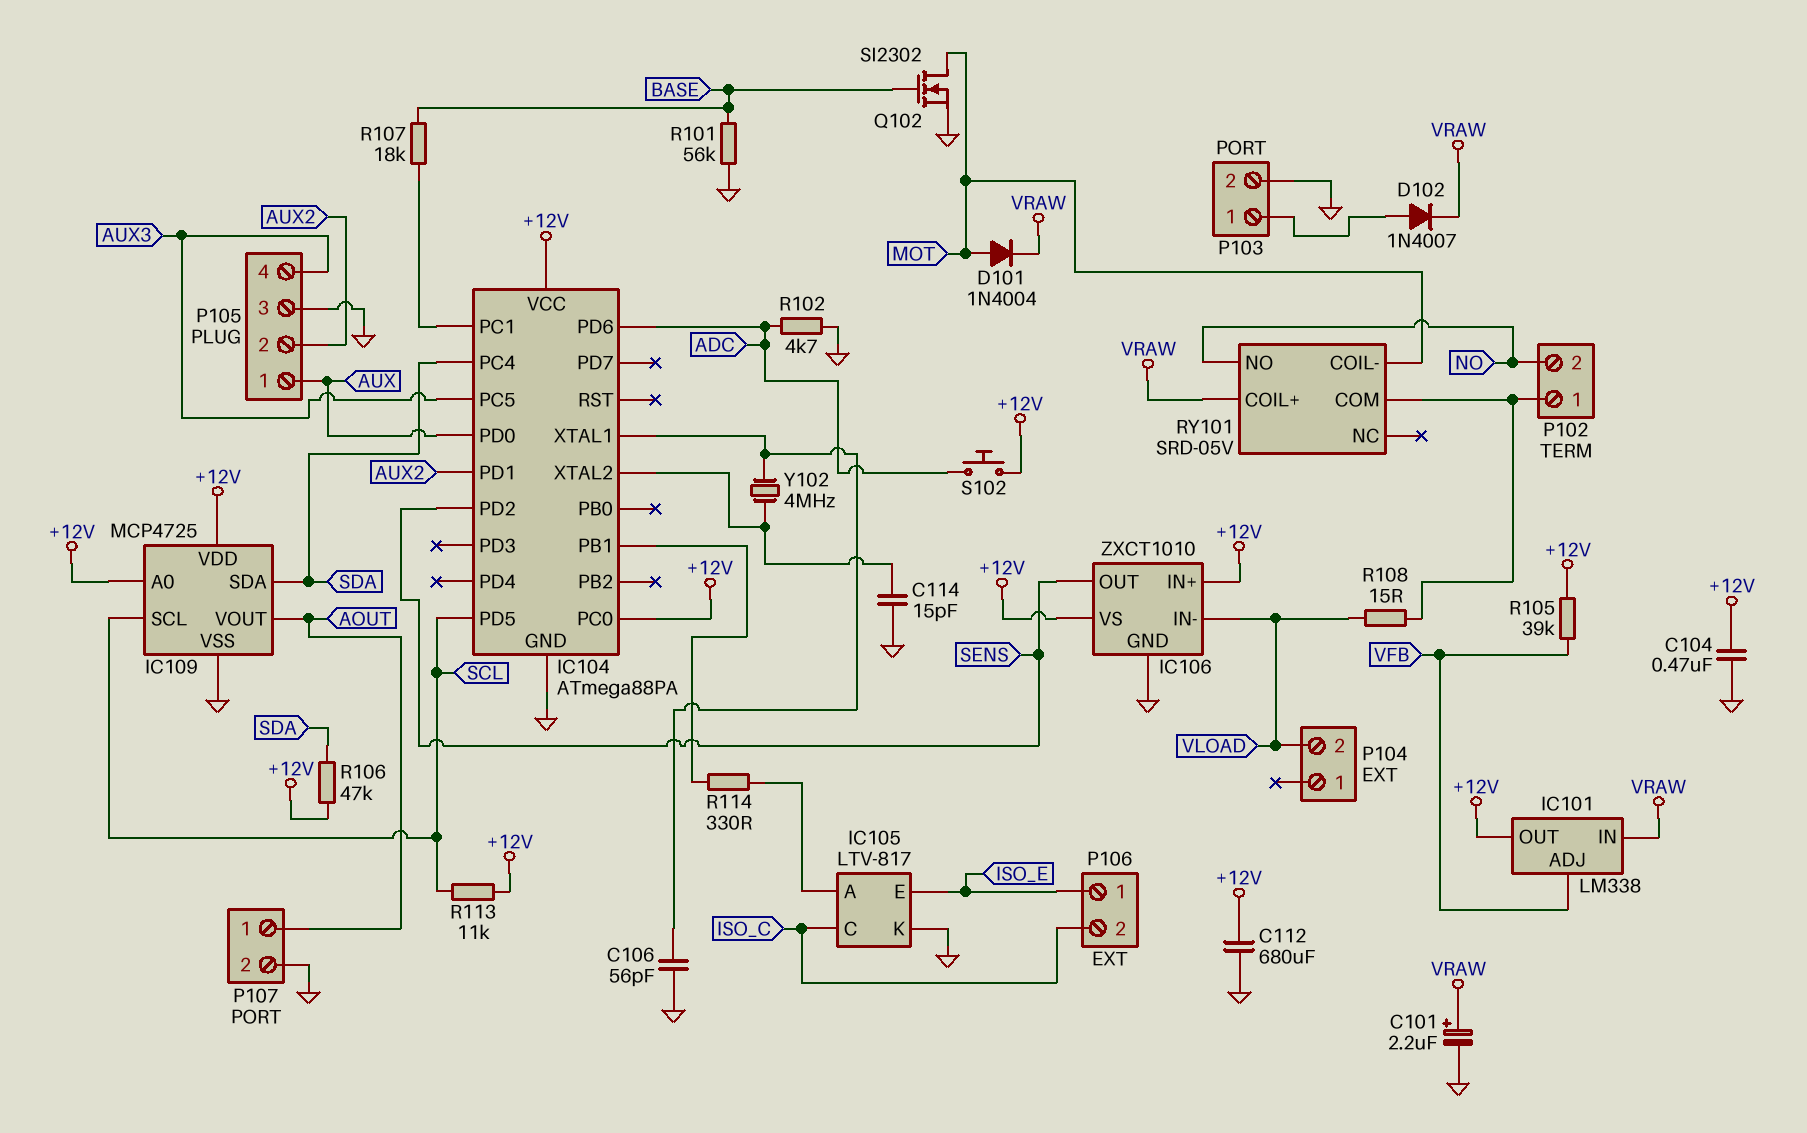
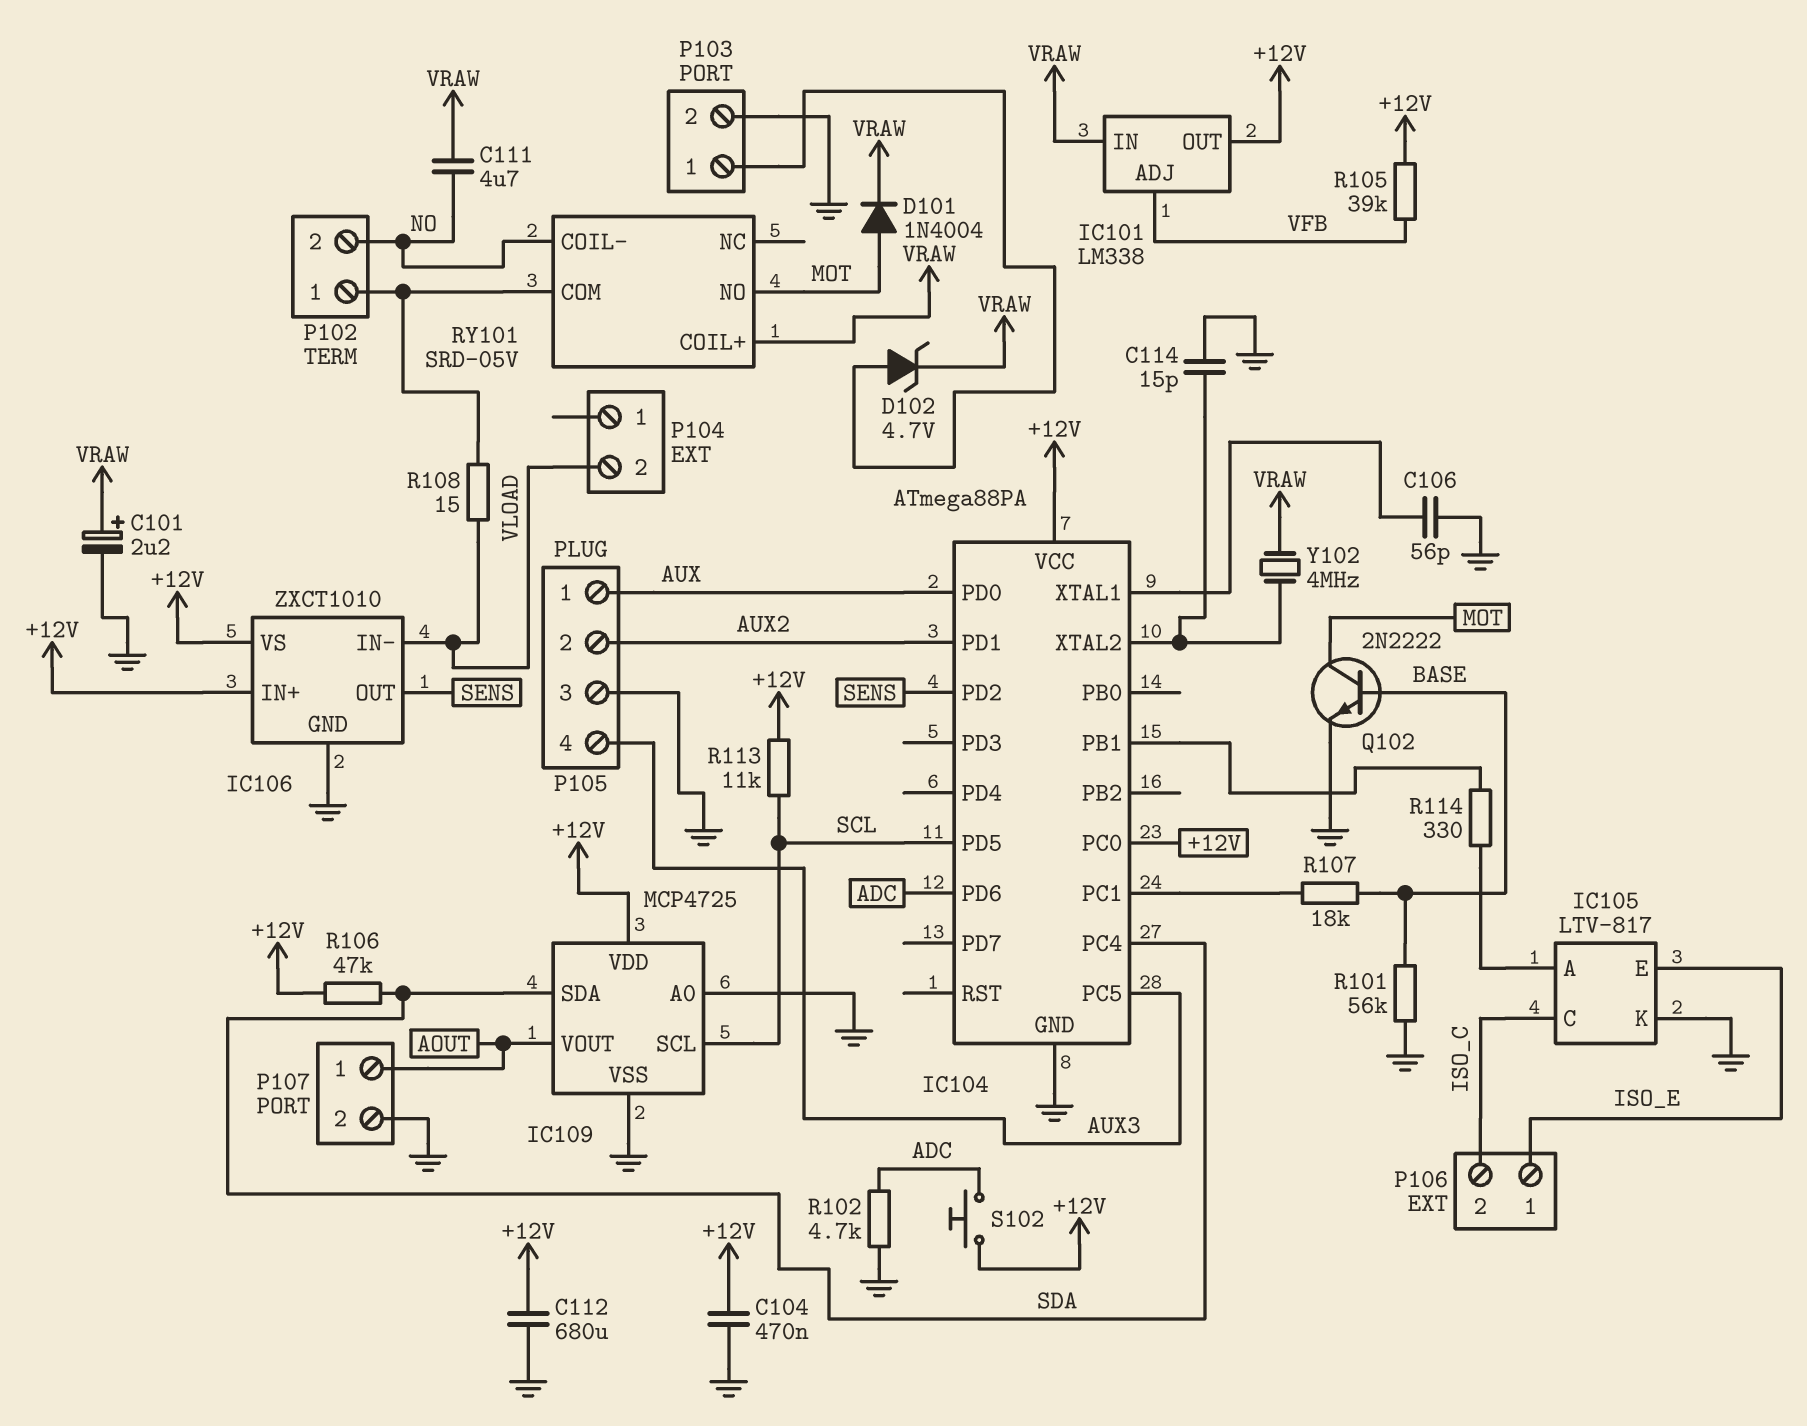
C111: none -> 4.7uF (NO, VRAW)
D102: diode 1N4007 (A P103/1, K VRAW) -> zener 4.7V (A P103/1, K VRAW)
IC109 pin A0: +12V -> GND
Q102: NMOS SI2302 (G BASE, D MOT, S GND) -> NPN 2N2222 (B BASE, C MOT, E GND)
RY101 pin COIL-: MOT -> NO
RY101 pin NO: NO -> MOT
Y102: 4MHz (IC104/XTAL1, IC104/XTAL2) -> 4MHz (IC104/XTAL2, VRAW)

